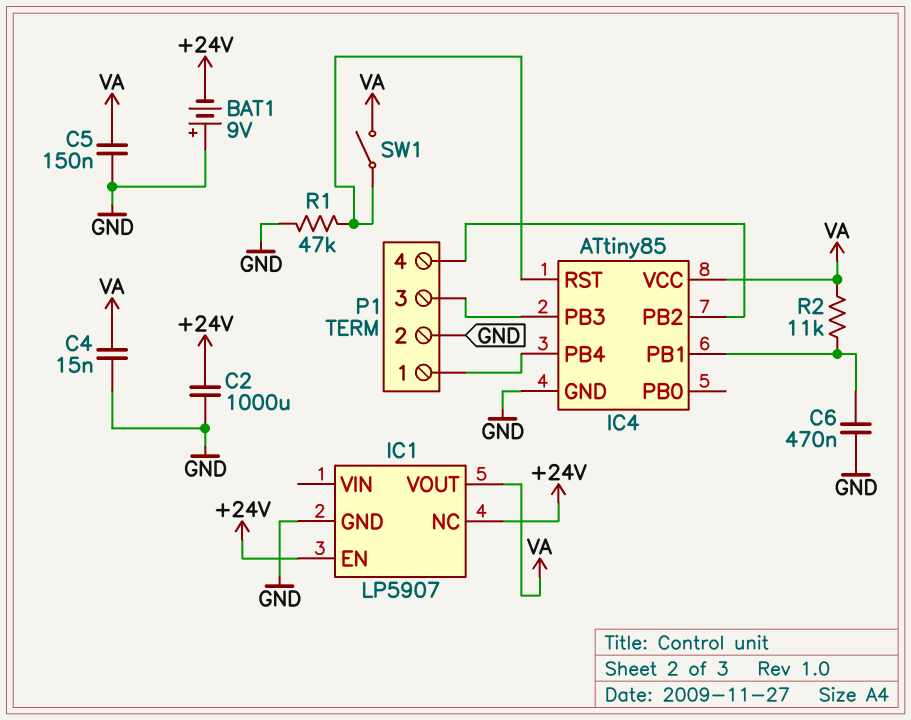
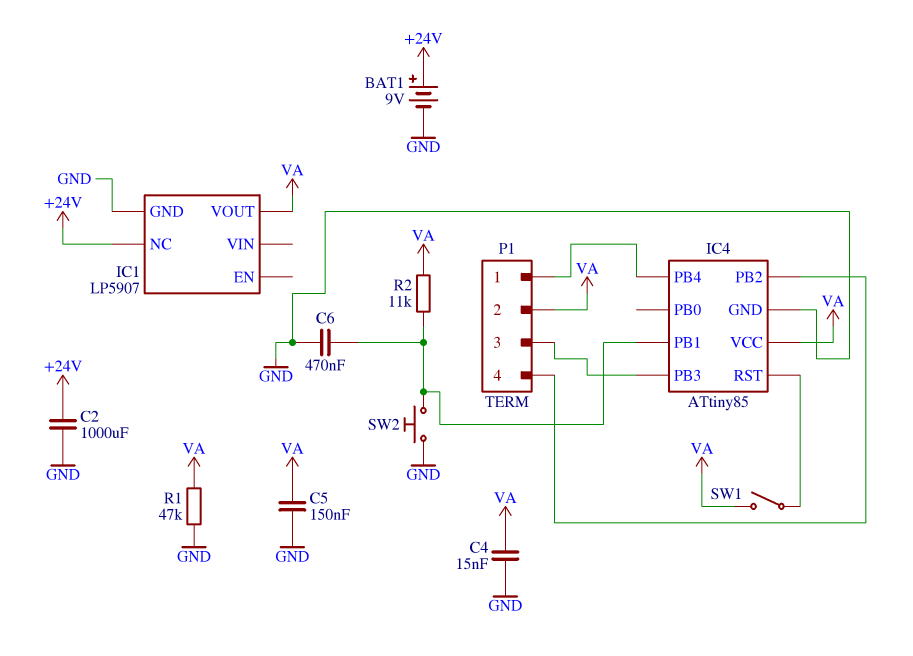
BAT1: 9V (plus GND, minus +24V) -> 9V (plus +24V, minus GND)
IC1 pin EN: +24V -> none
P1 pin 2: GND -> VA
R1: 47k (GND, IC4/RST) -> 47k (GND, VA)
SW2: none -> button (GND, IC4/PB1)

